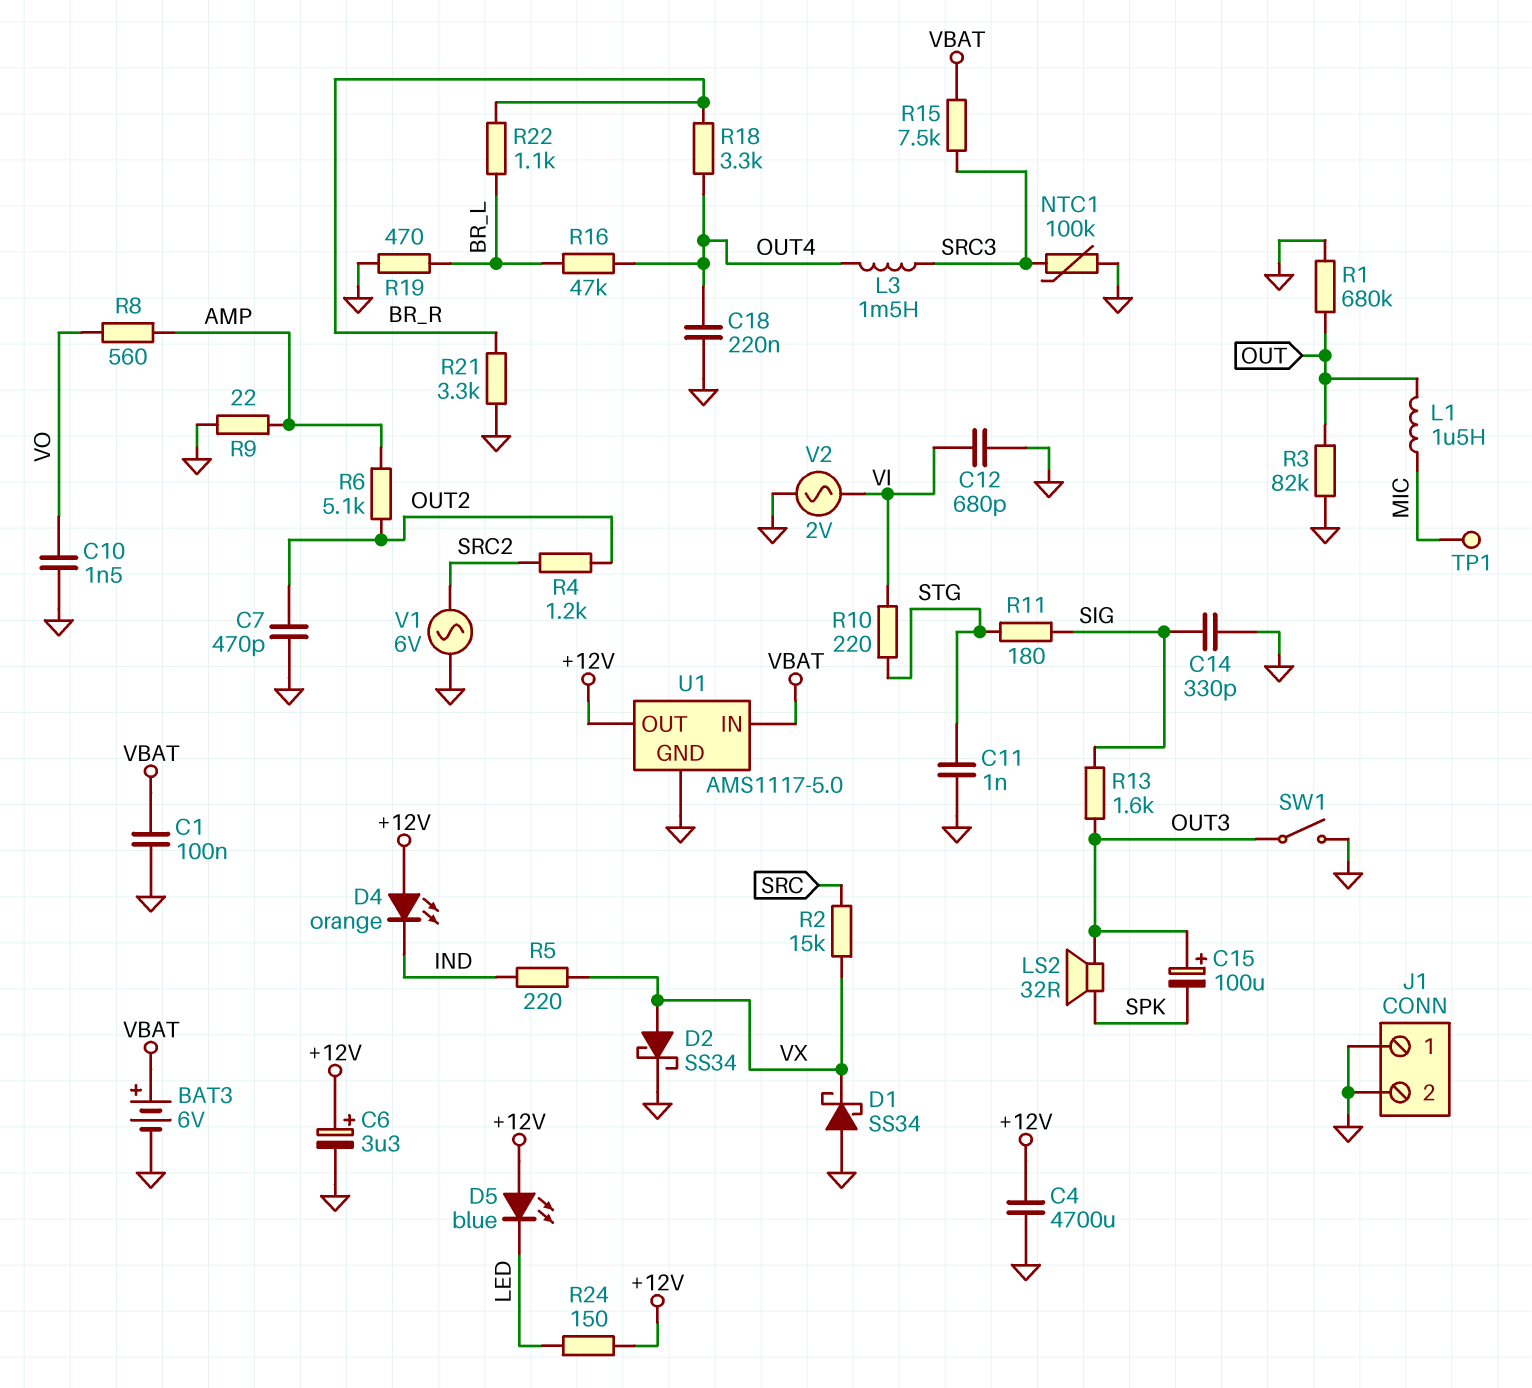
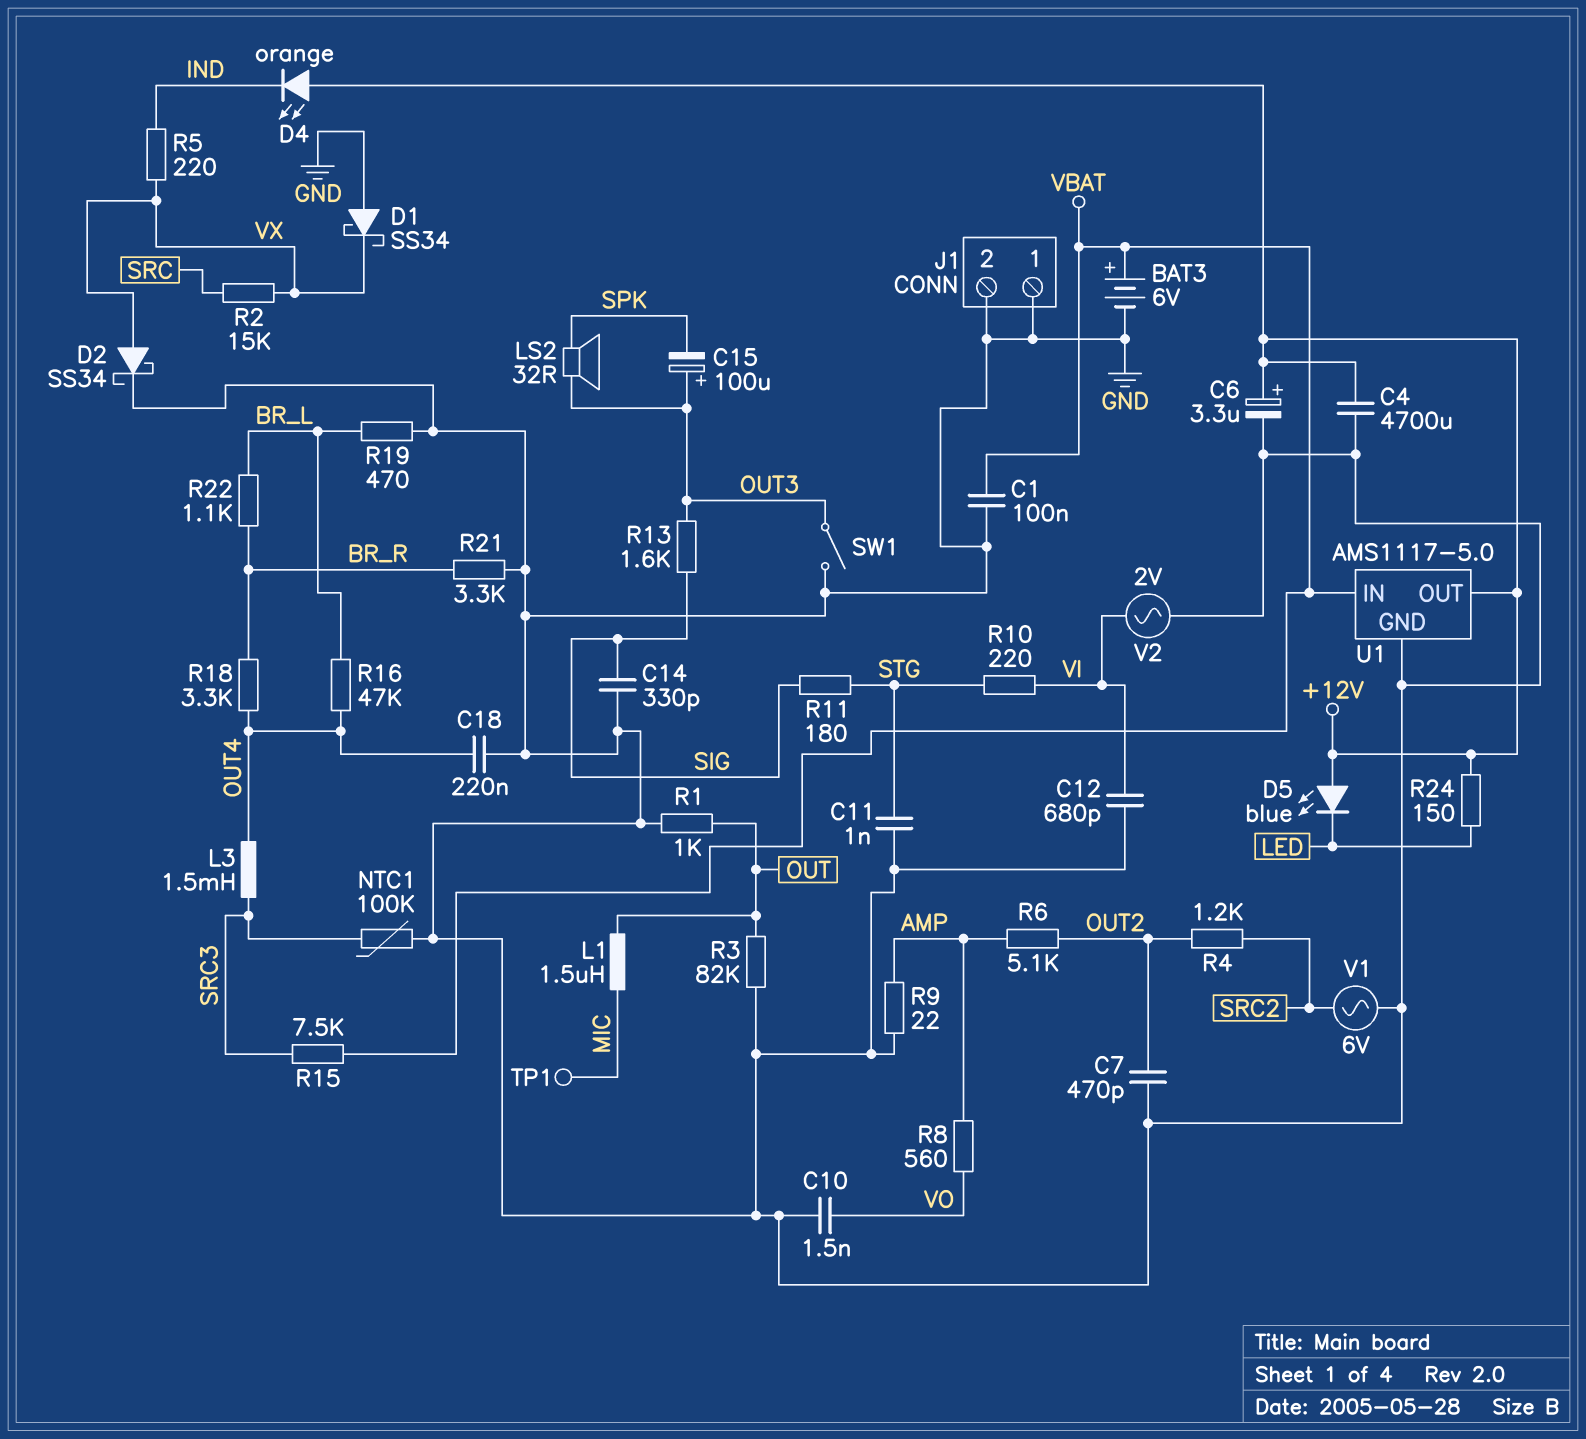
R1: 680k (GND, OUT) -> 1k (GND, OUT)

